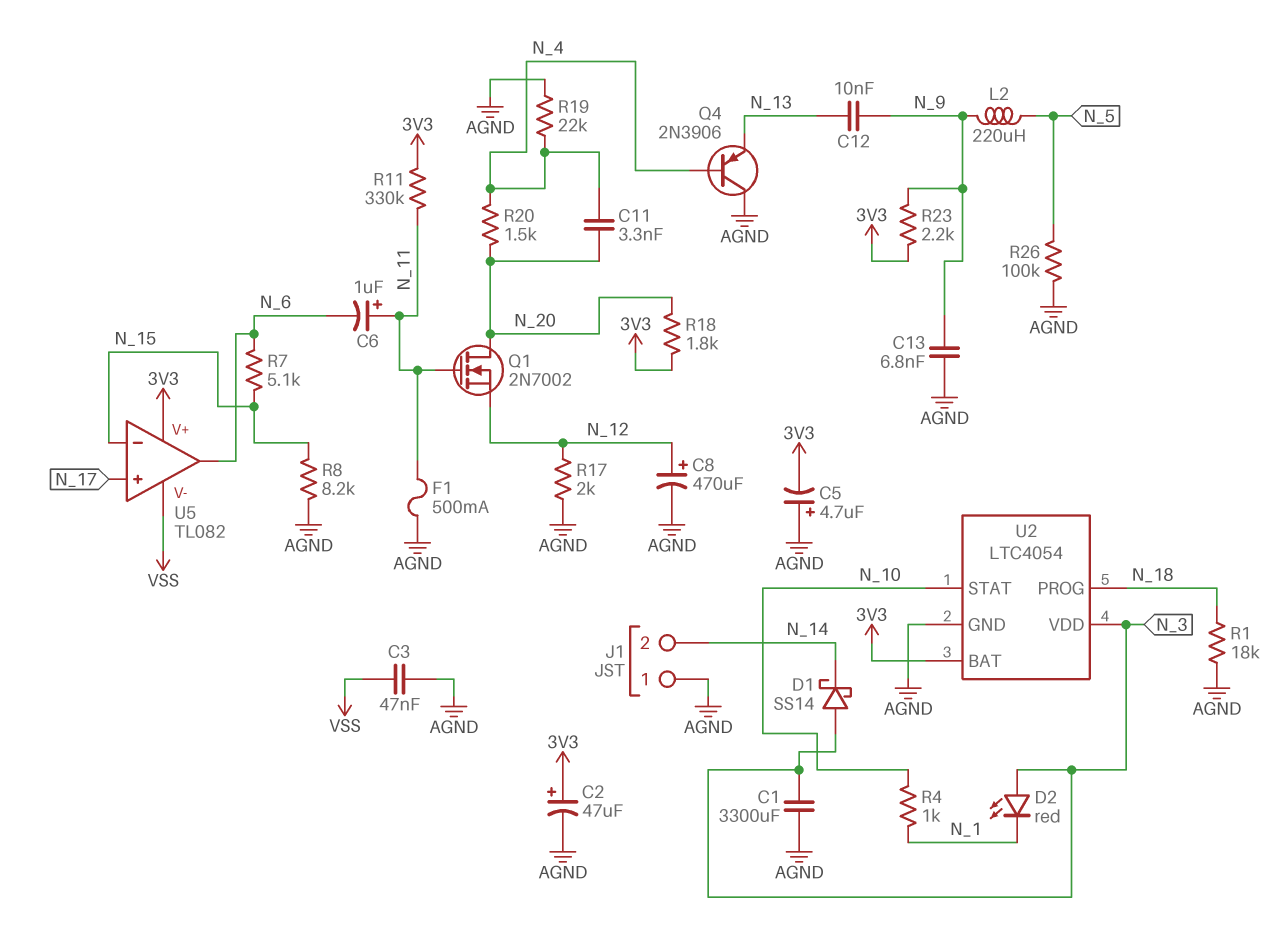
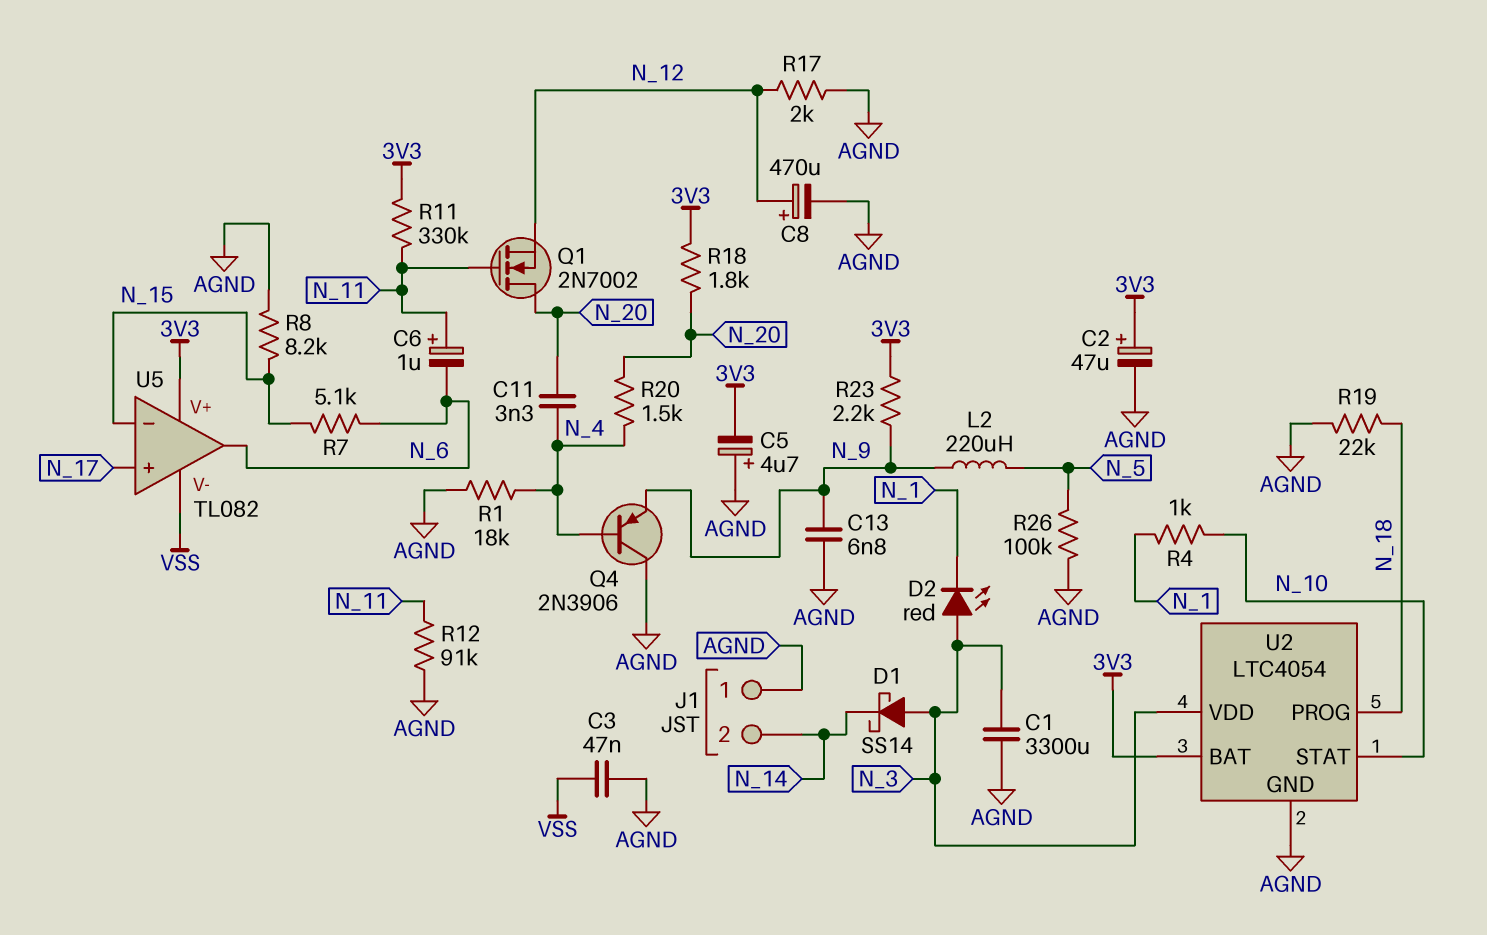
C12: 10nF (N_9, N_13) -> none
F1: 500mA (AGND, N_11) -> none
Q4: PNP 2N3906 (B N_4, C AGND, E N_13) -> PNP 2N3906 (B N_4, C AGND, E N_9)
R1: 18k (AGND, N_18) -> 18k (AGND, N_4)
R12: none -> 91k (AGND, N_11)
R19: 22k (AGND, N_4) -> 22k (AGND, N_18)

